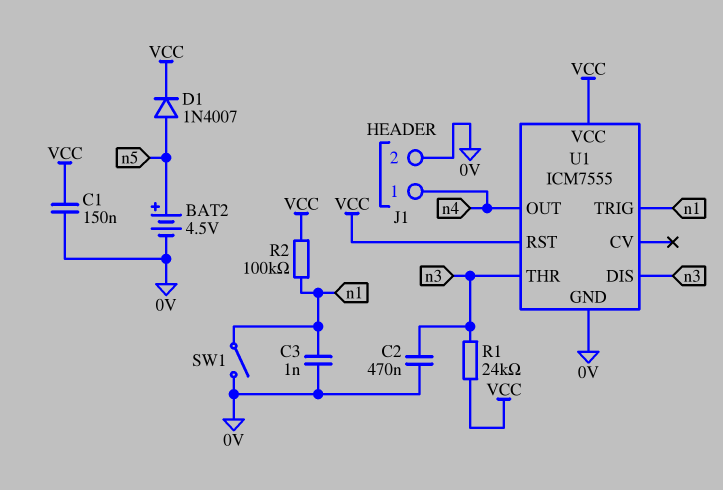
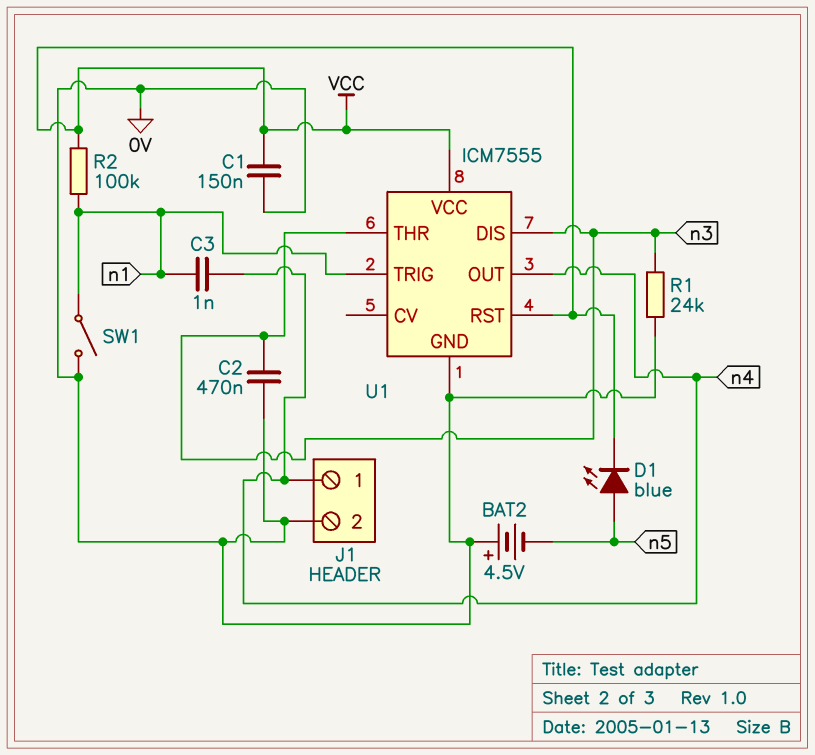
BAT2: 4.5V (plus n5, minus 0V) -> 4.5V (plus 0V, minus n5)
C3: 1nF (0V, n1) -> 1nF (n1, n4)
D1: diode 1N4007 (A n5, K VCC) -> LED blue (A n5, K VCC)
R1: 24k (VCC, n3) -> 24k (0V, n3)

